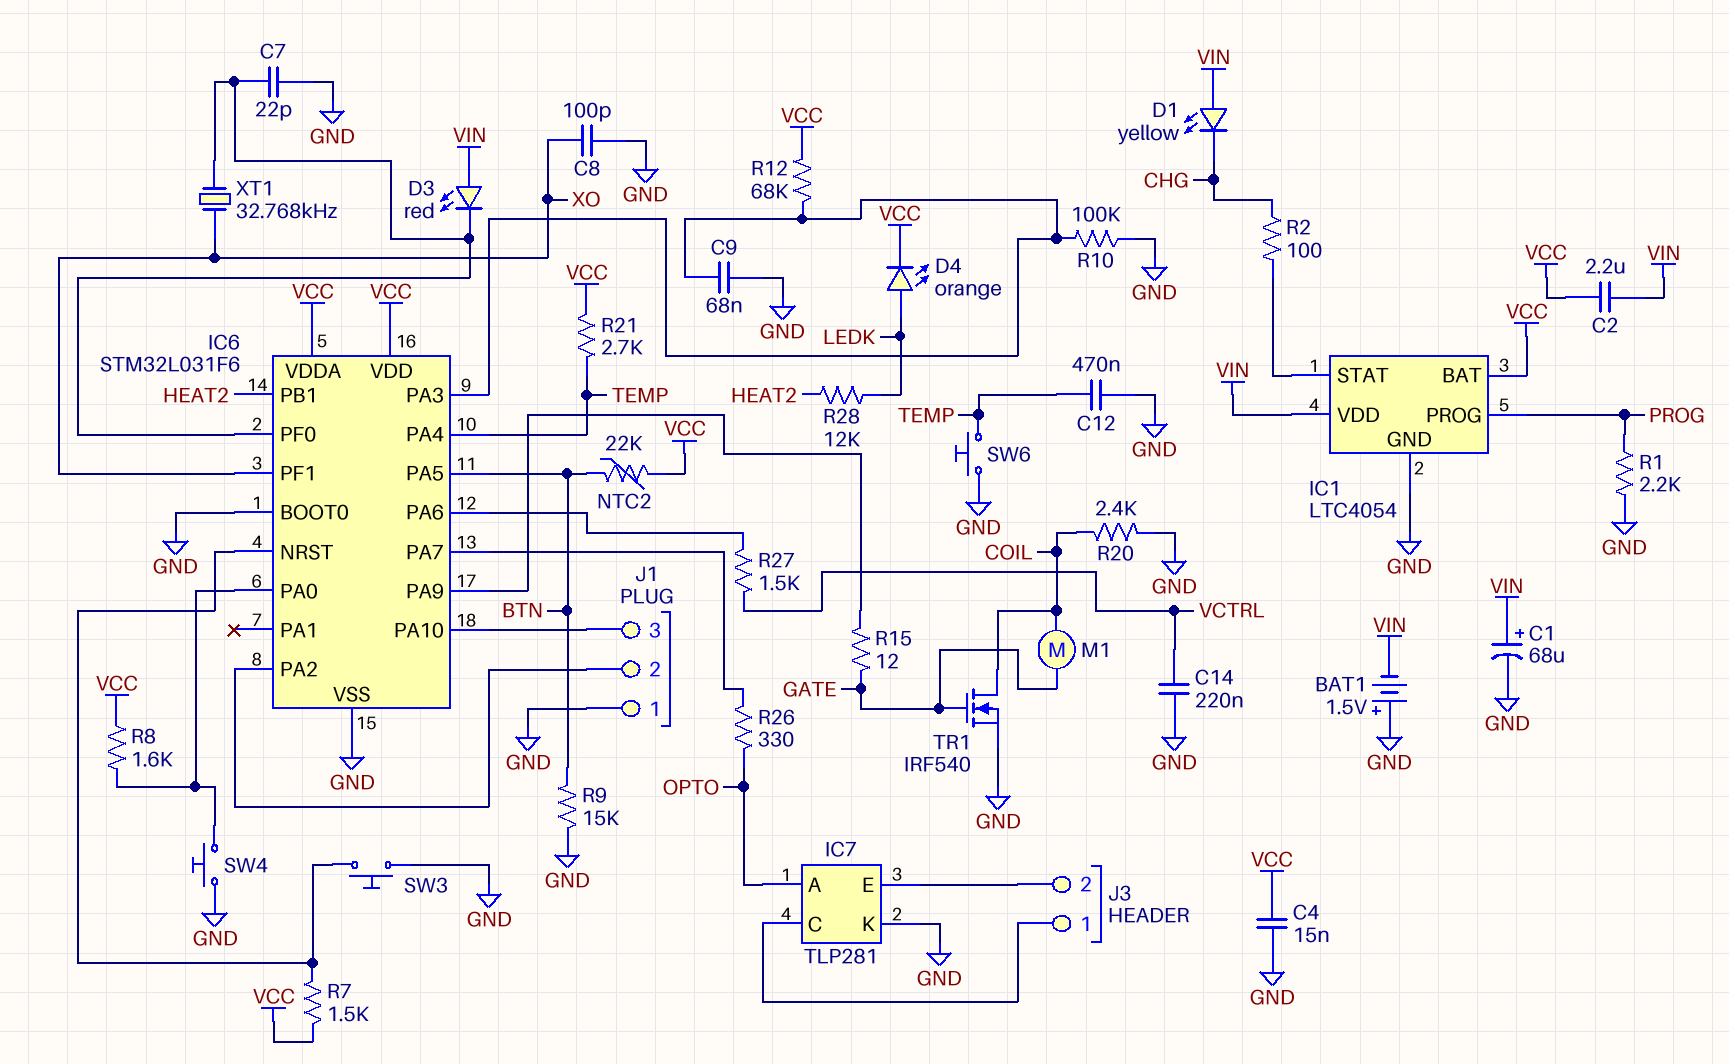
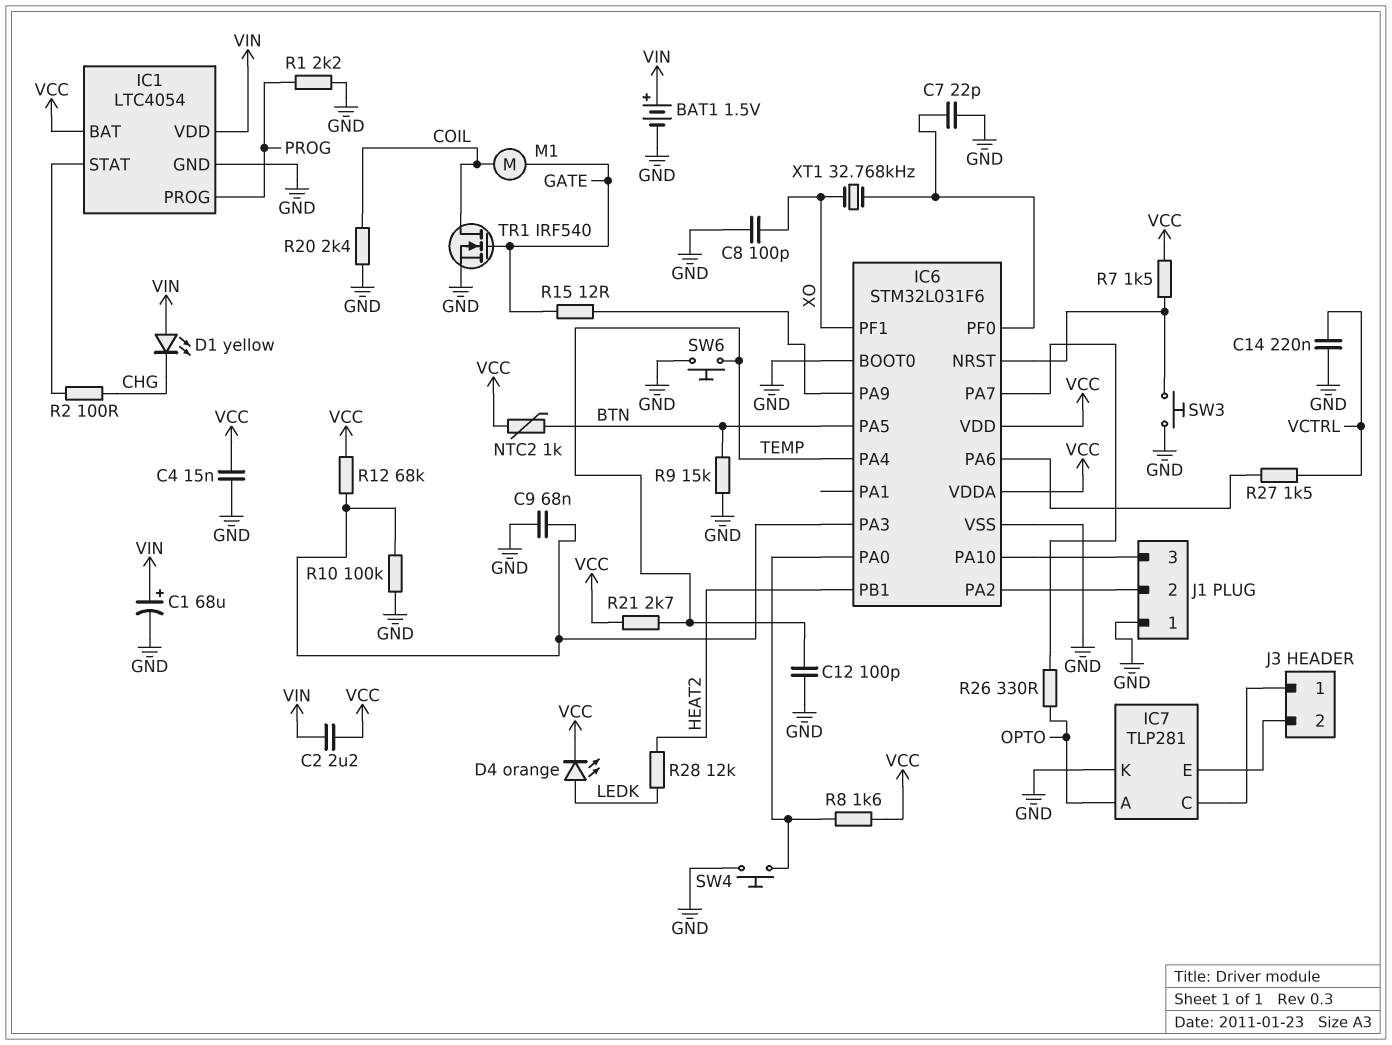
BAT1: 1.5V (plus GND, minus VIN) -> 1.5V (plus VIN, minus GND)
C12: 470nF (GND, TEMP) -> 100pF (GND, TEMP)
D3: LED red (A VIN, K IC6/PF0) -> none
NTC2: 22k (BTN, VCC) -> 1k (BTN, VCC)

